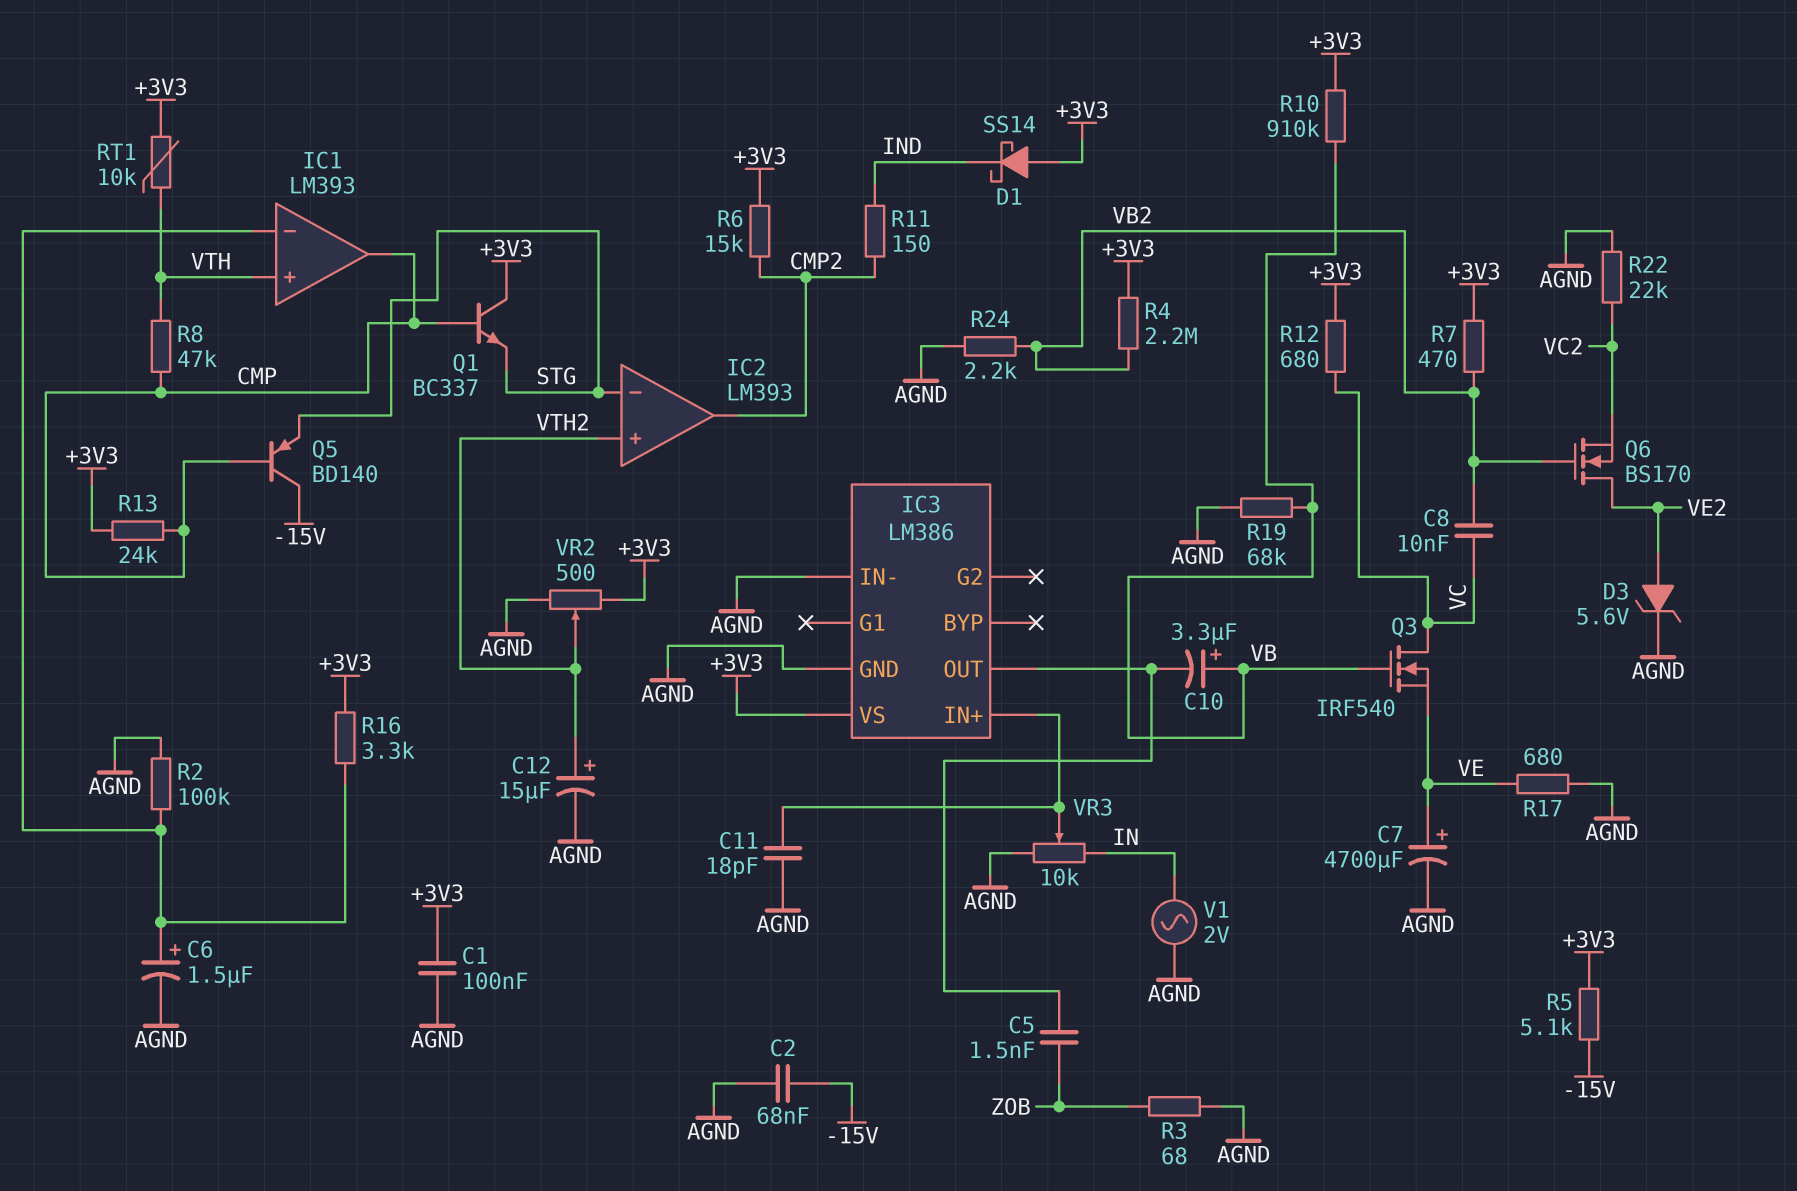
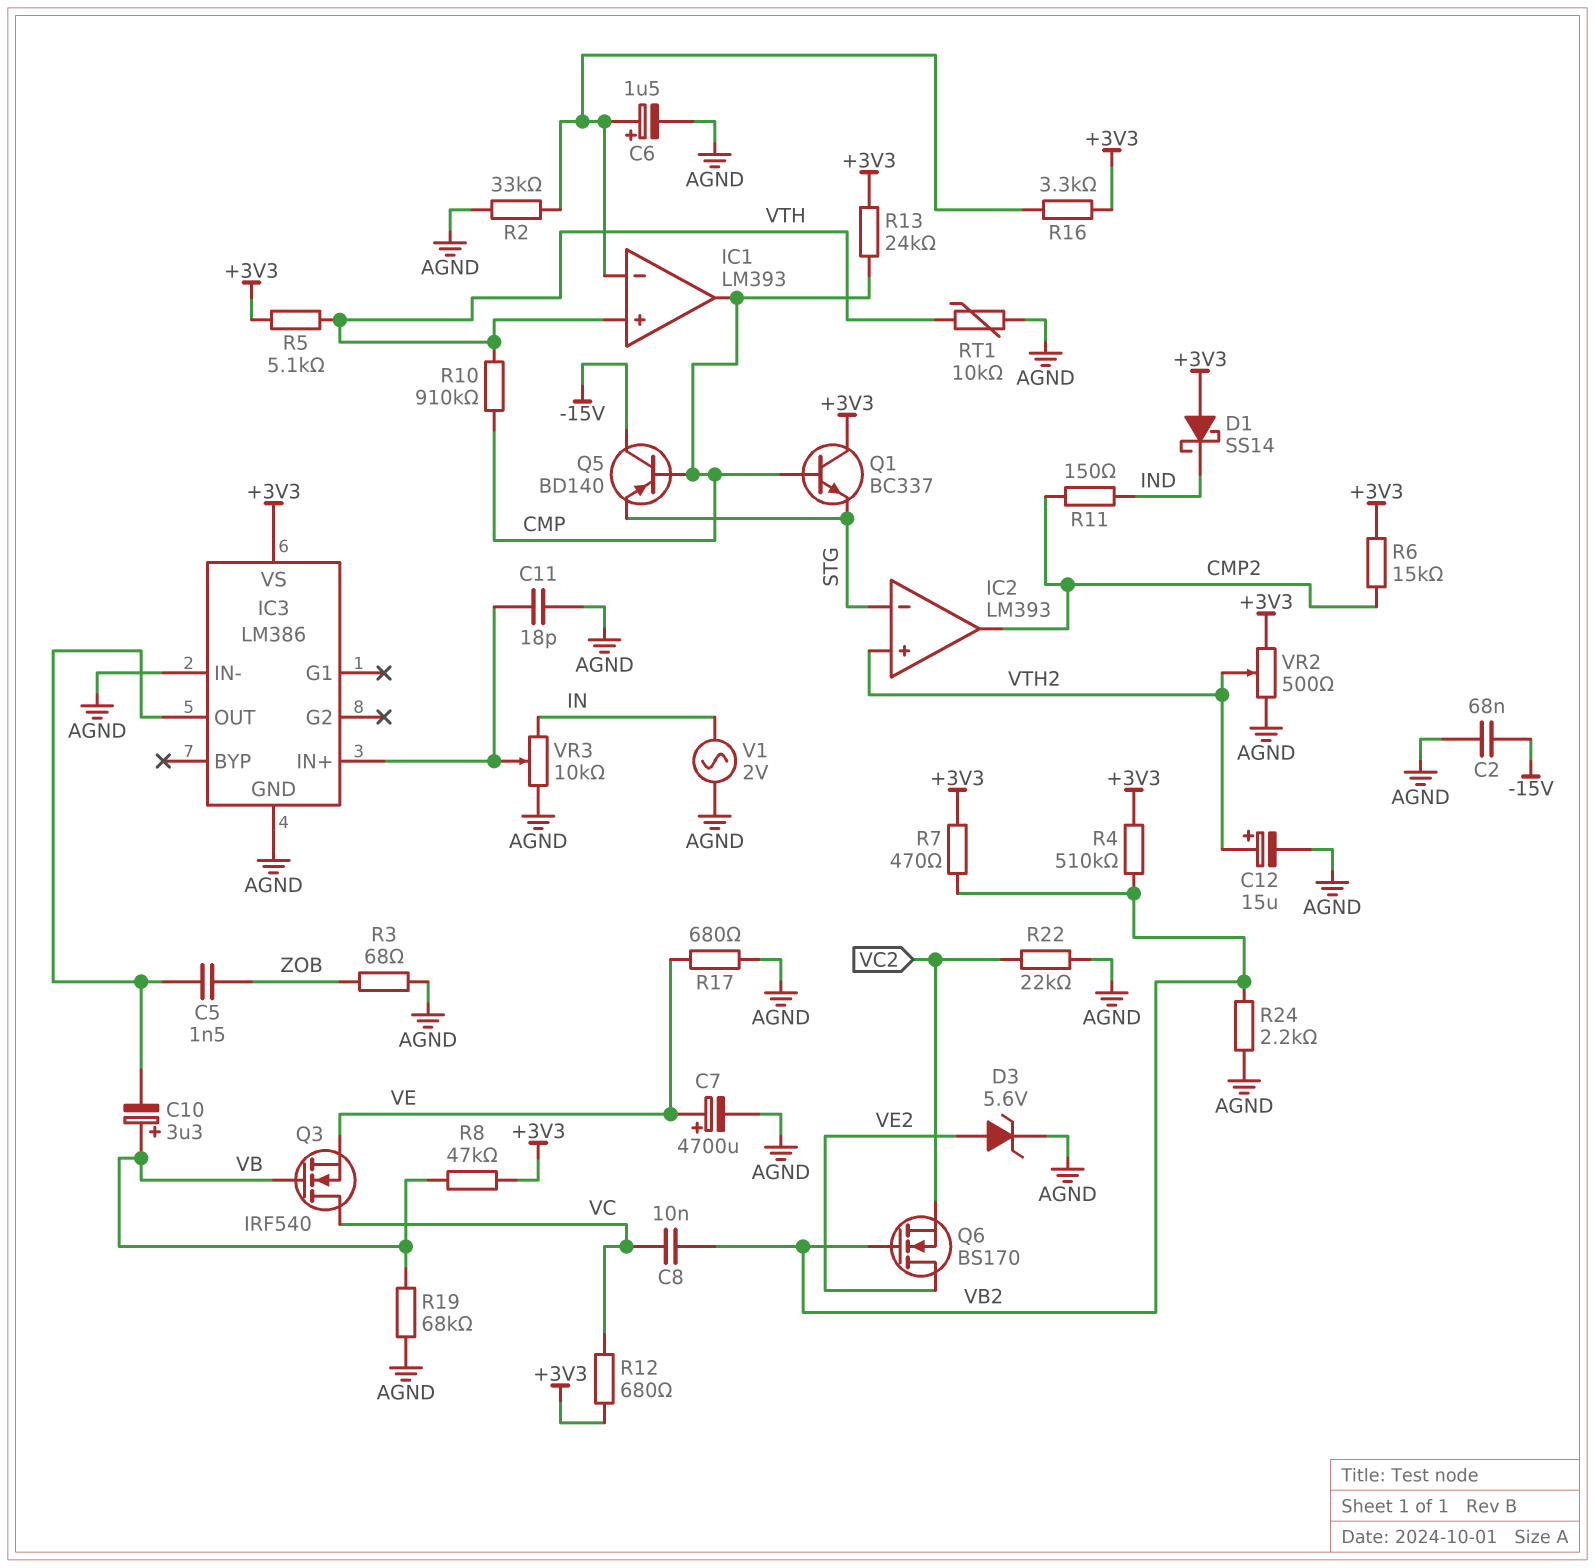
C1: 100nF (+3V3, AGND) -> none
R2: 100k (AGND, IC1/in-) -> 33k (AGND, IC1/in-)
R4: 2.2M (+3V3, VB2) -> 510k (+3V3, VB2)
R5: 5.1k (+3V3, -15V) -> 5.1k (+3V3, VTH)
R8: 47k (CMP, VTH) -> 47k (+3V3, VB)
R10: 910k (+3V3, VB) -> 910k (CMP, VTH)
RT1: 10k (+3V3, VTH) -> 10k (AGND, VTH)

